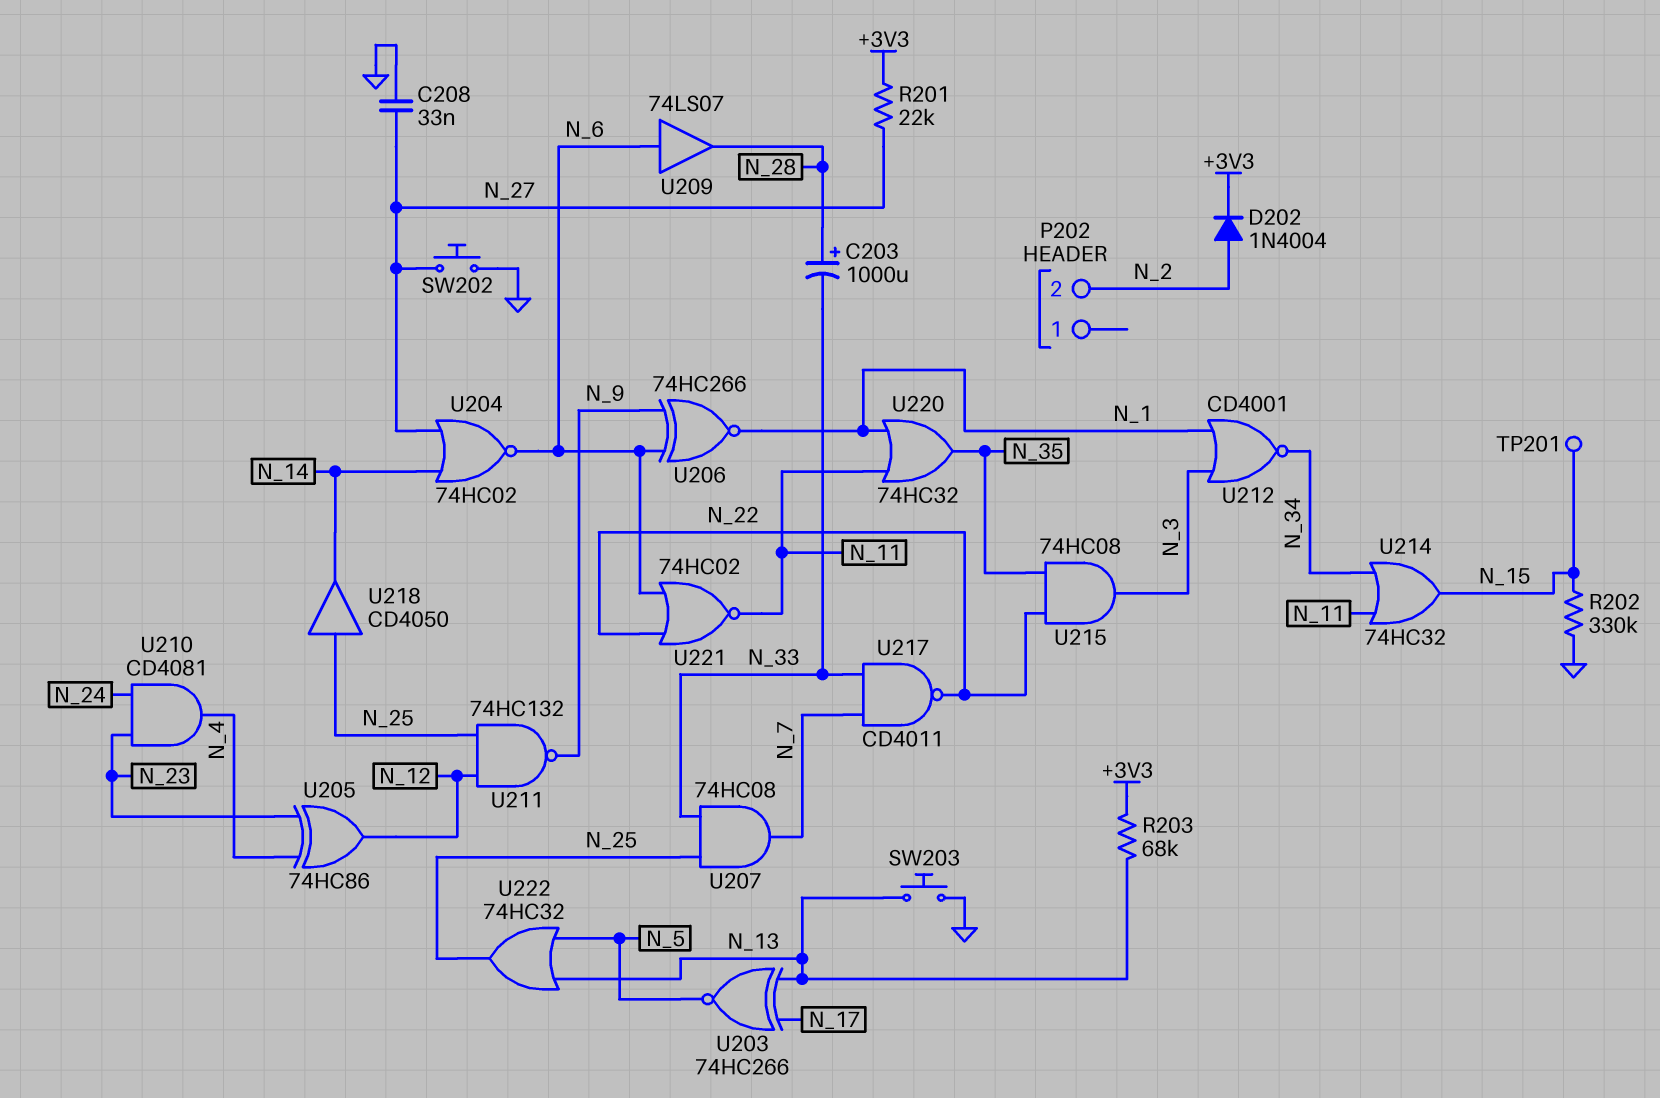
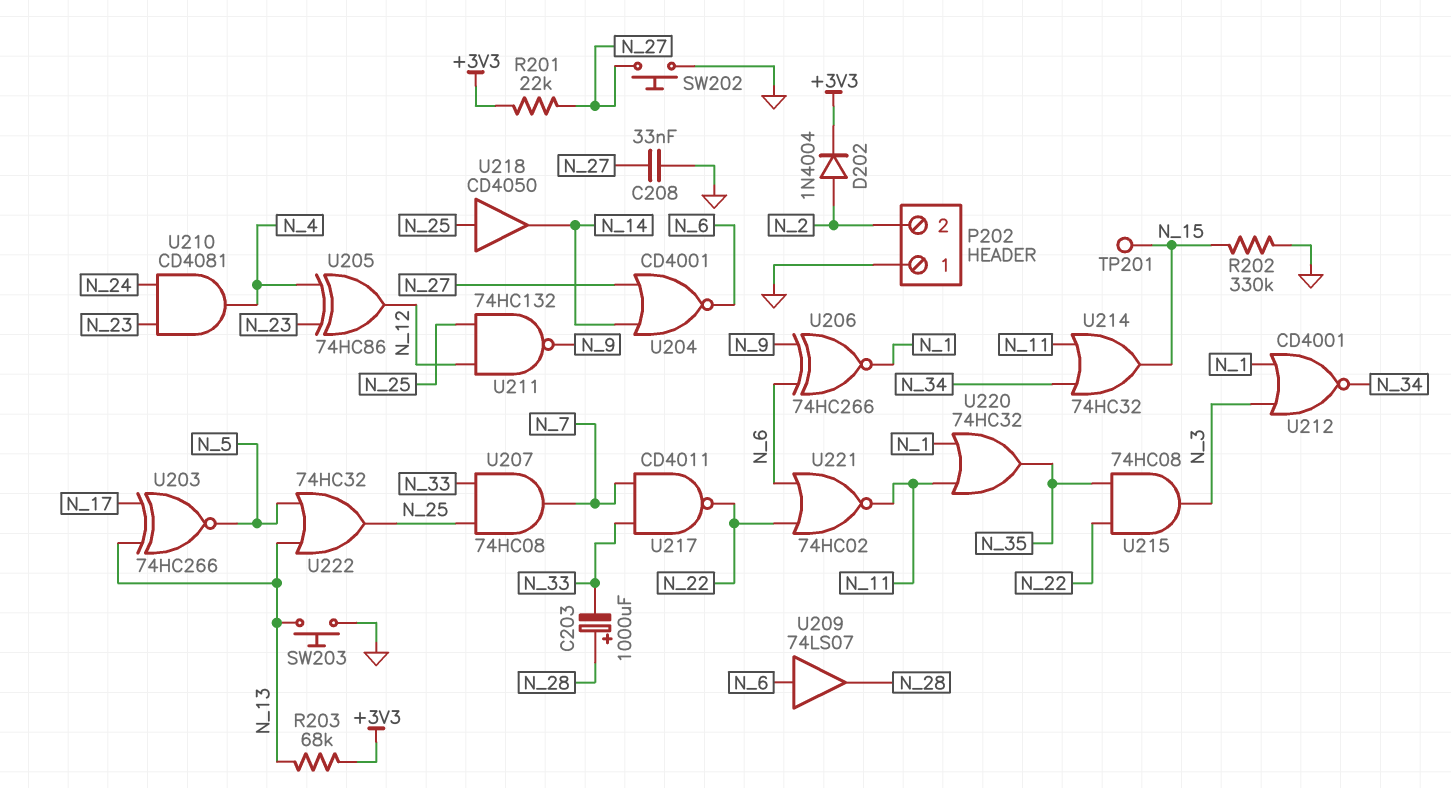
P202 pin 1: none -> GND
U204: NOR 74HC02 (in N_14, in N_27, out N_6) -> NOR CD4001 (in N_14, in N_27, out N_6)

